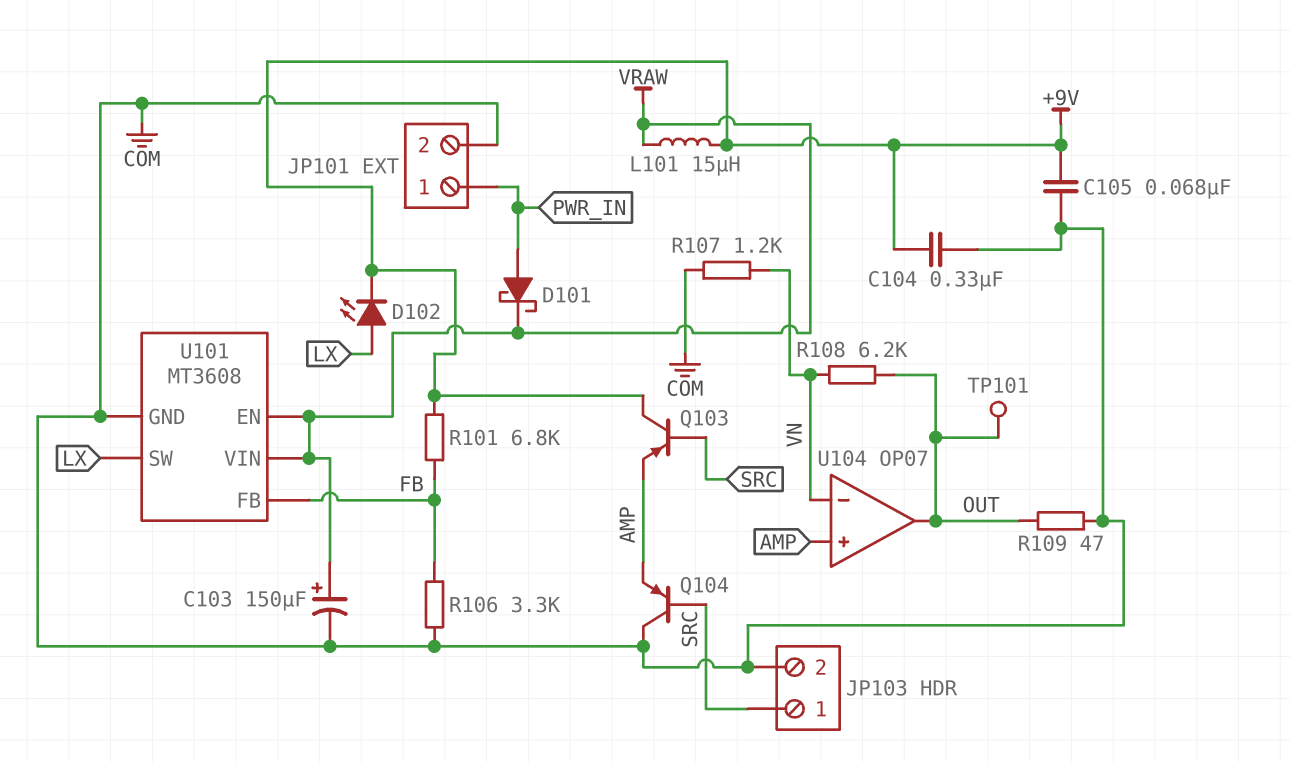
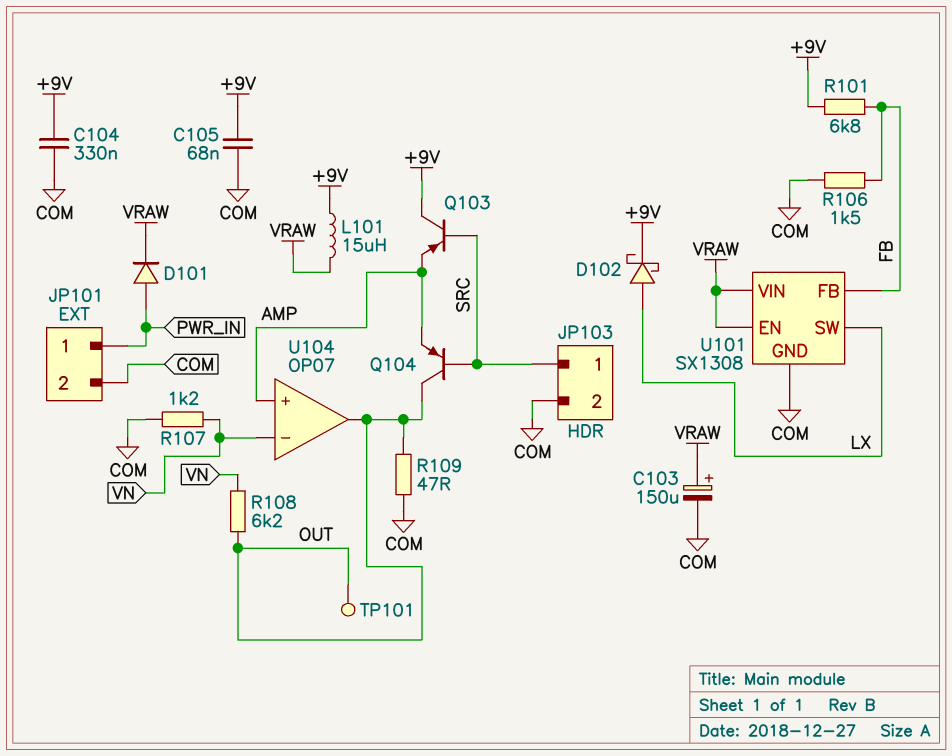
D101: schottky (A PWR_IN, K VRAW) -> diode (A PWR_IN, K VRAW)
D102: LED (A LX, K +9V) -> schottky (A LX, K +9V)
Q104: PNP (B SRC, C COM, E AMP) -> PNP (B SRC, C OUT, E AMP)
R106: 3.3k (COM, FB) -> 1.5k (COM, FB)
U101: MT3608 -> SX1308

